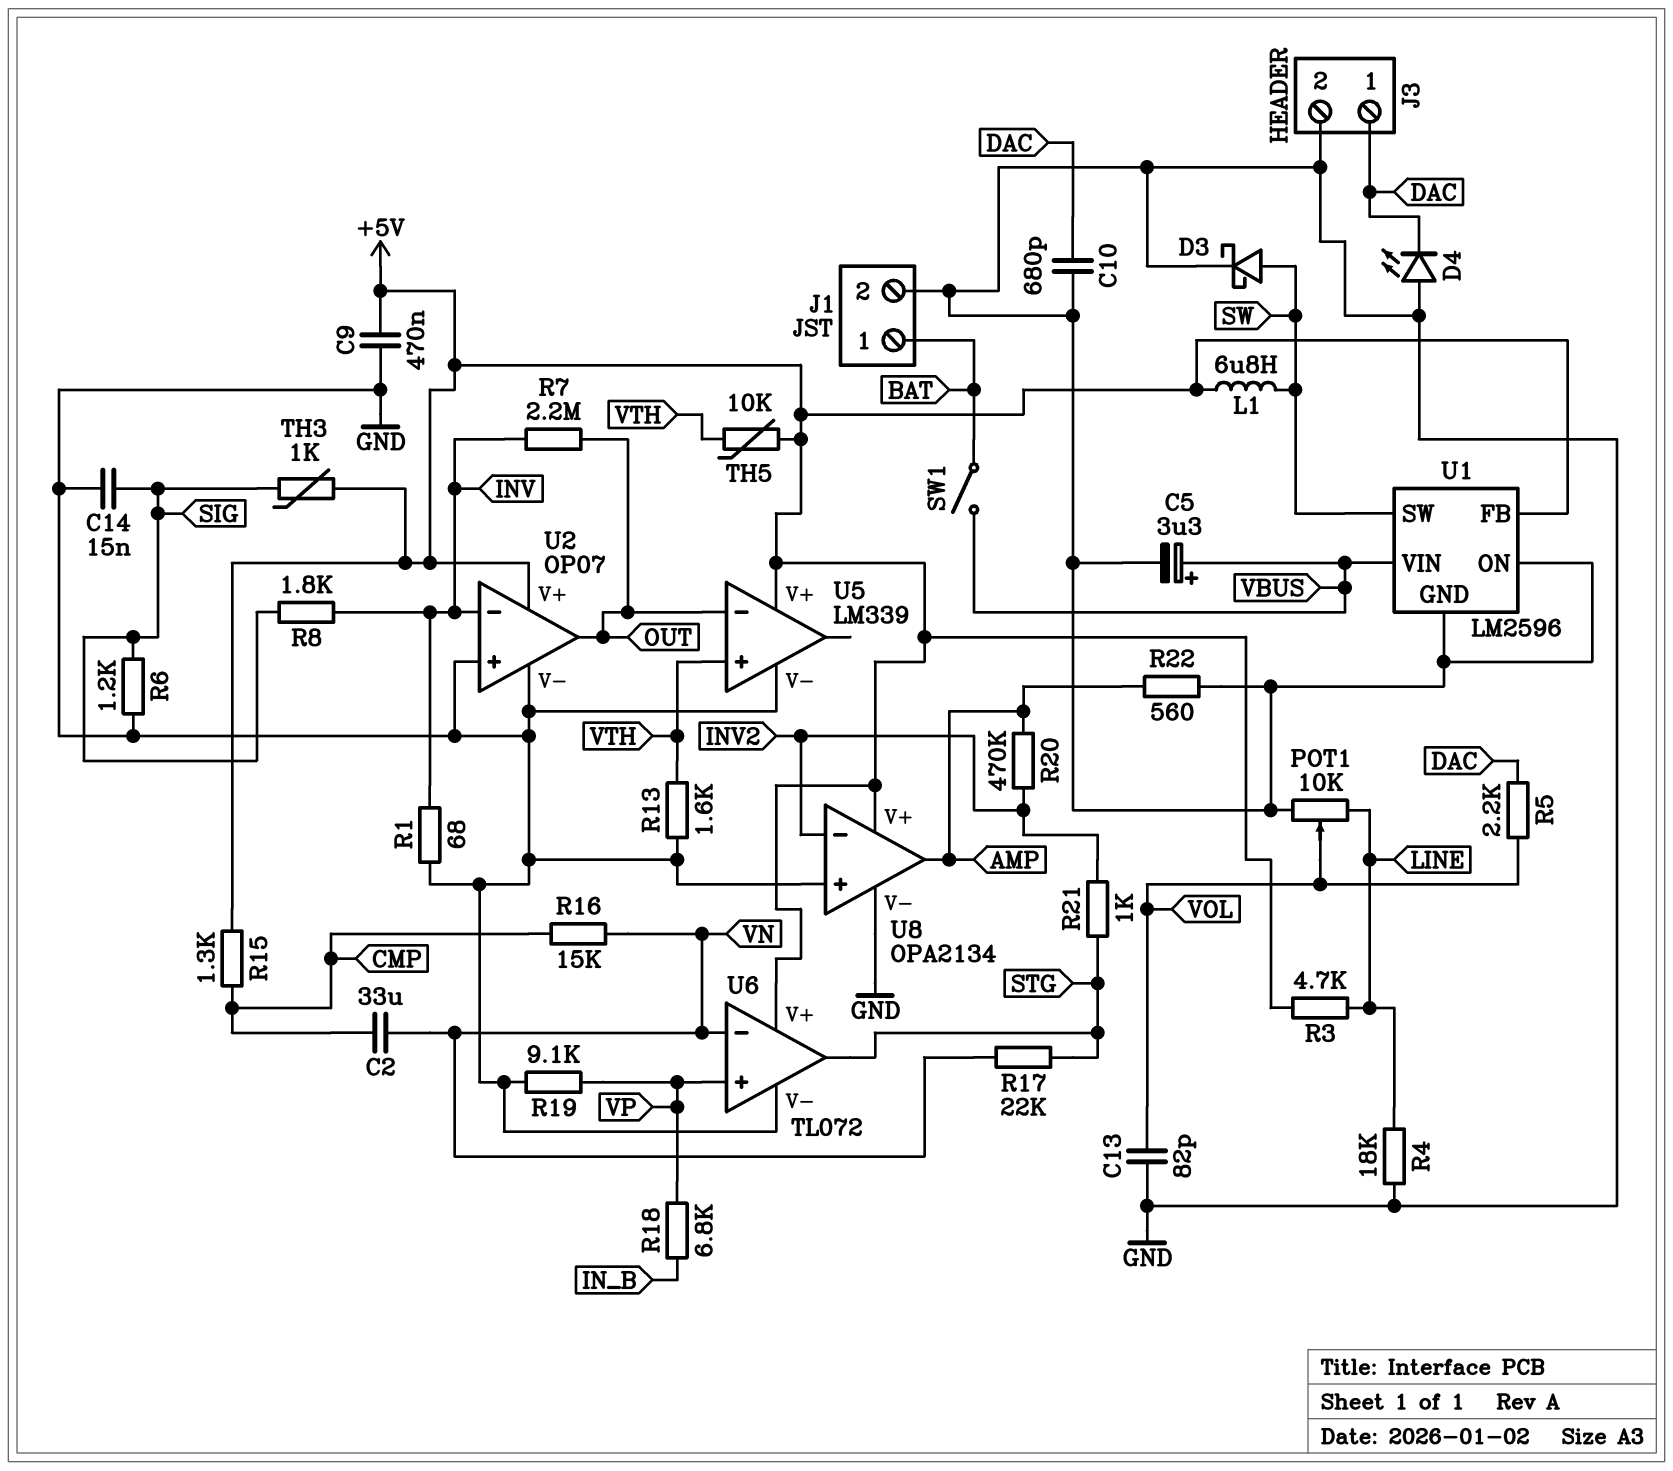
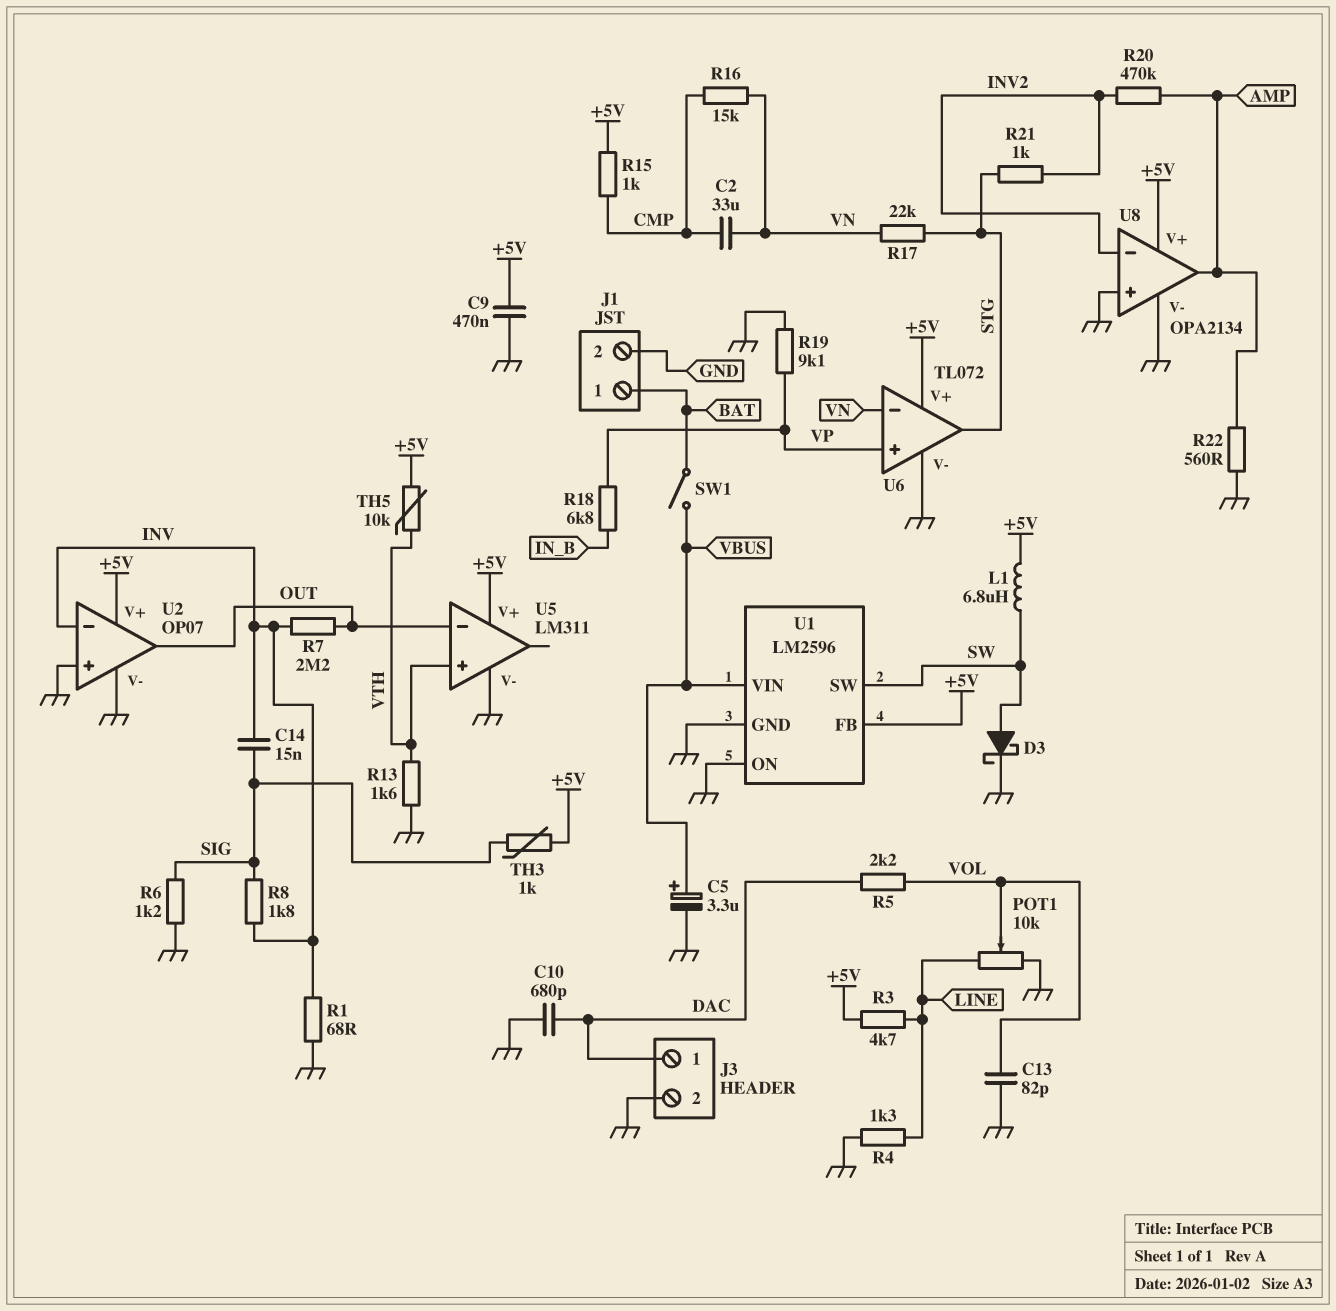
C14: 15nF (GND, SIG) -> 15nF (INV, SIG)
D4: LED (A GND, K DAC) -> none
R4: 18k (GND, LINE) -> 1.3k (GND, LINE)
R15: 1.3k (+5V, CMP) -> 1k (+5V, CMP)
U5: LM339 -> LM311

